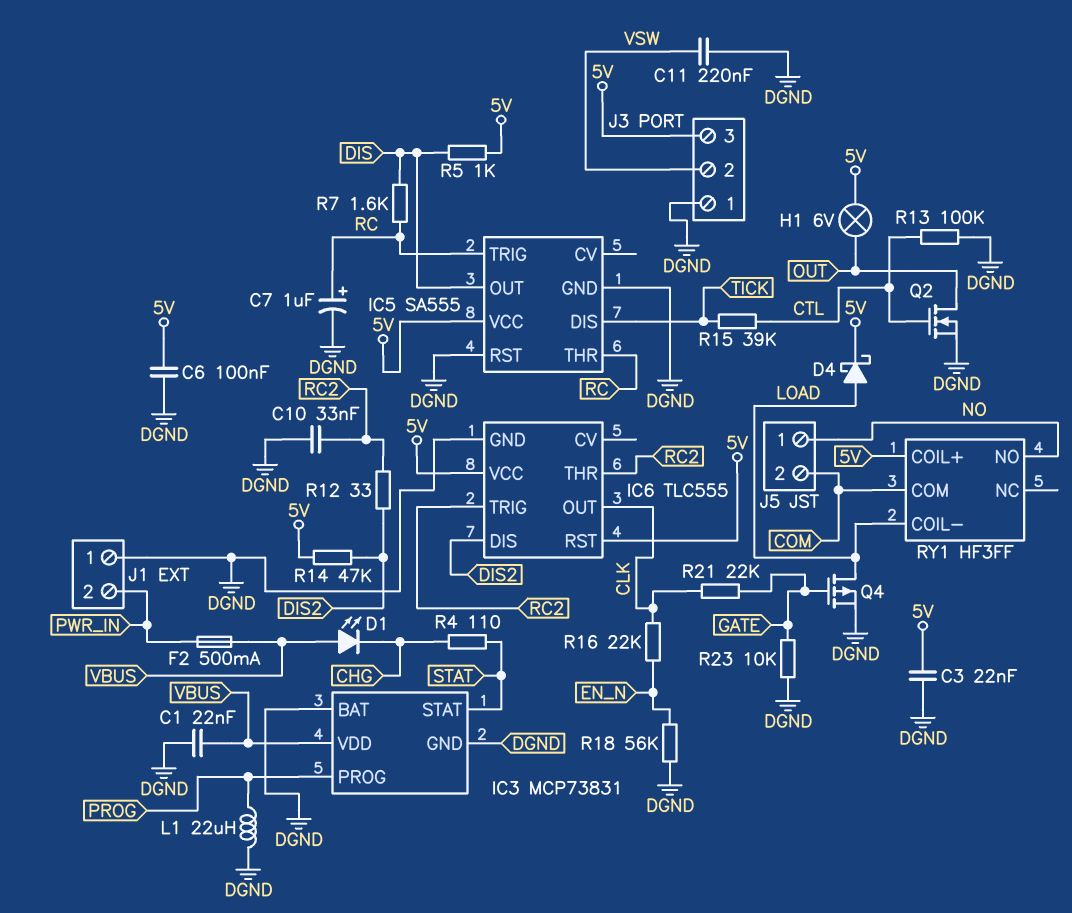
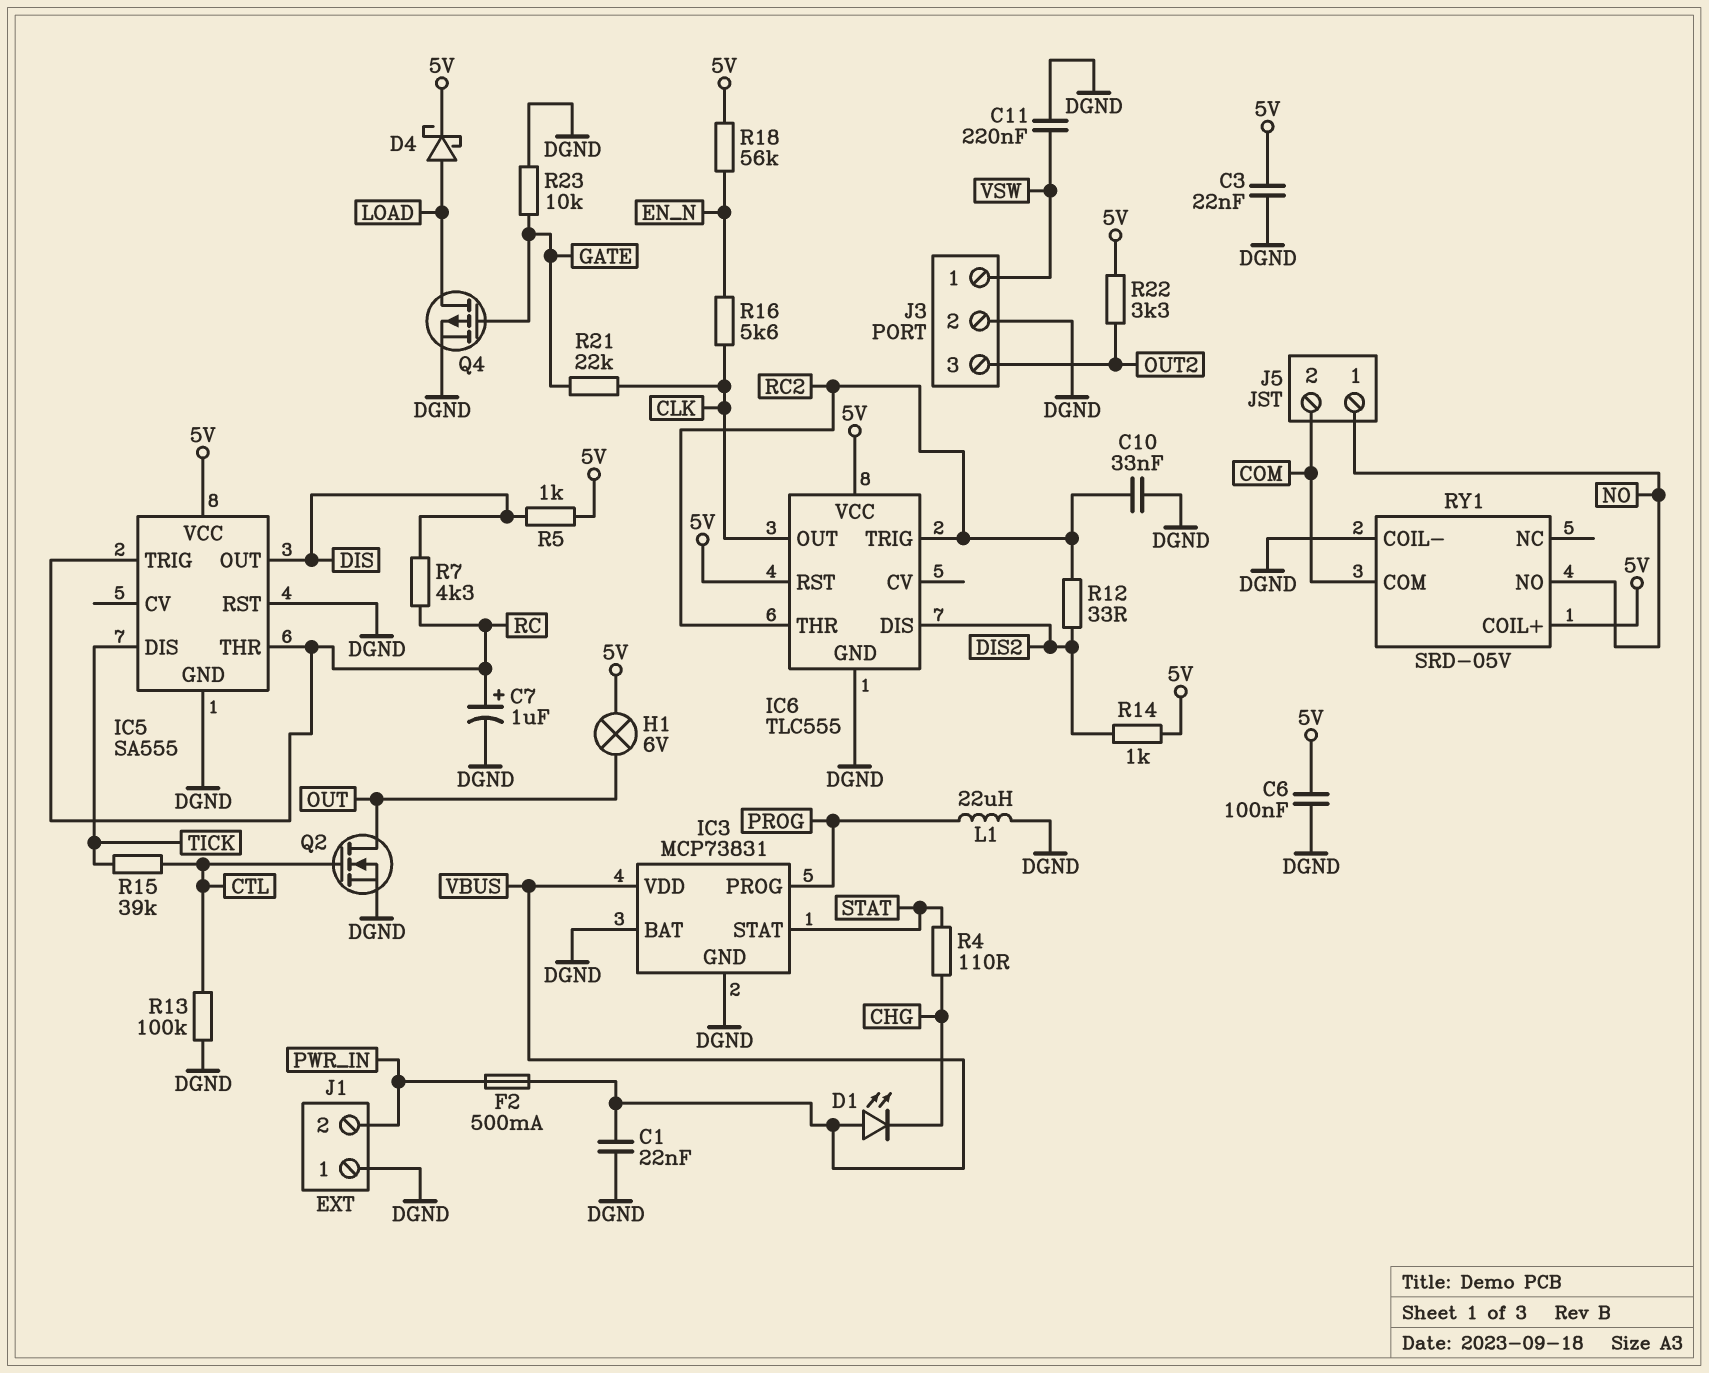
J3 pin 1: DGND -> VSW
J3 pin 2: VSW -> DGND
J3 pin 3: 5V -> OUT2
R7: 1.6k (DIS, RC) -> 4.3k (DIS, RC)
R14: 47k (5V, DIS2) -> 1k (5V, DIS2)
R16: 22k (CLK, EN_N) -> 5.6k (CLK, EN_N)
R18: 56k (DGND, EN_N) -> 56k (5V, EN_N)
R22: none -> 3.3k (5V, OUT2)
RY1: HF3FF -> SRD-05V
RY1 pin COIL-: LOAD -> DGND

